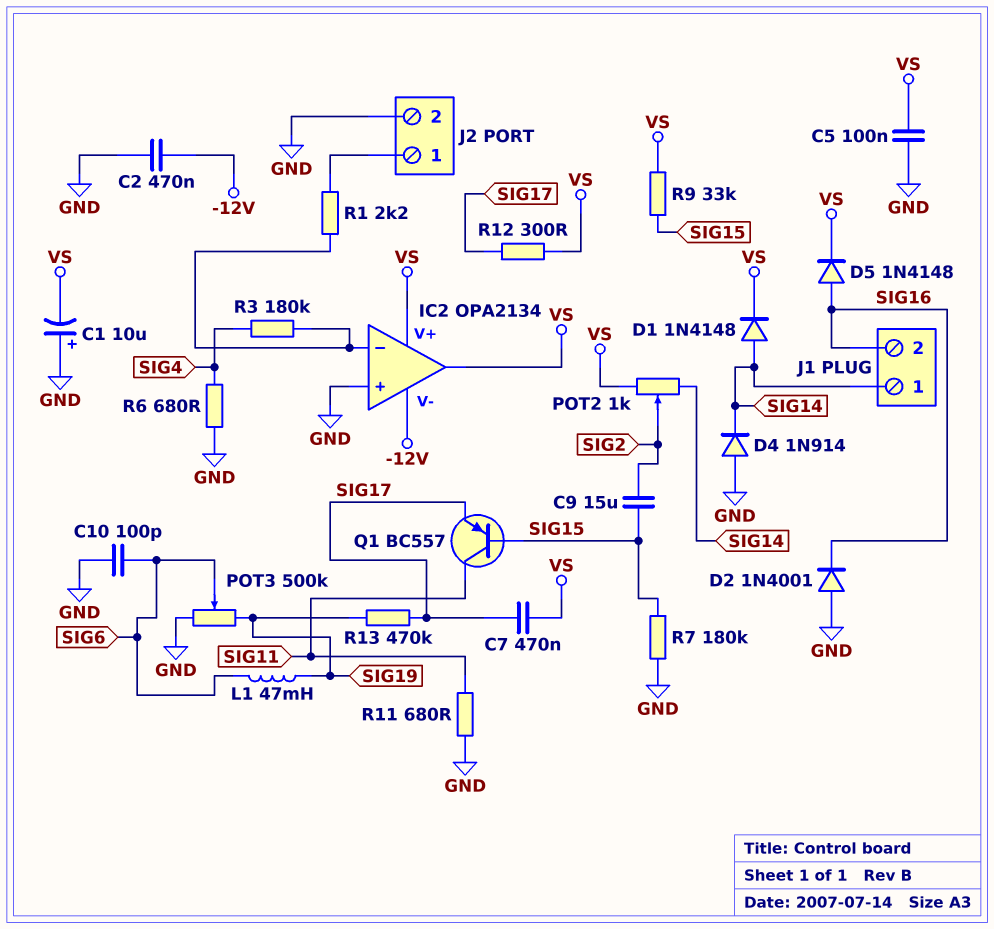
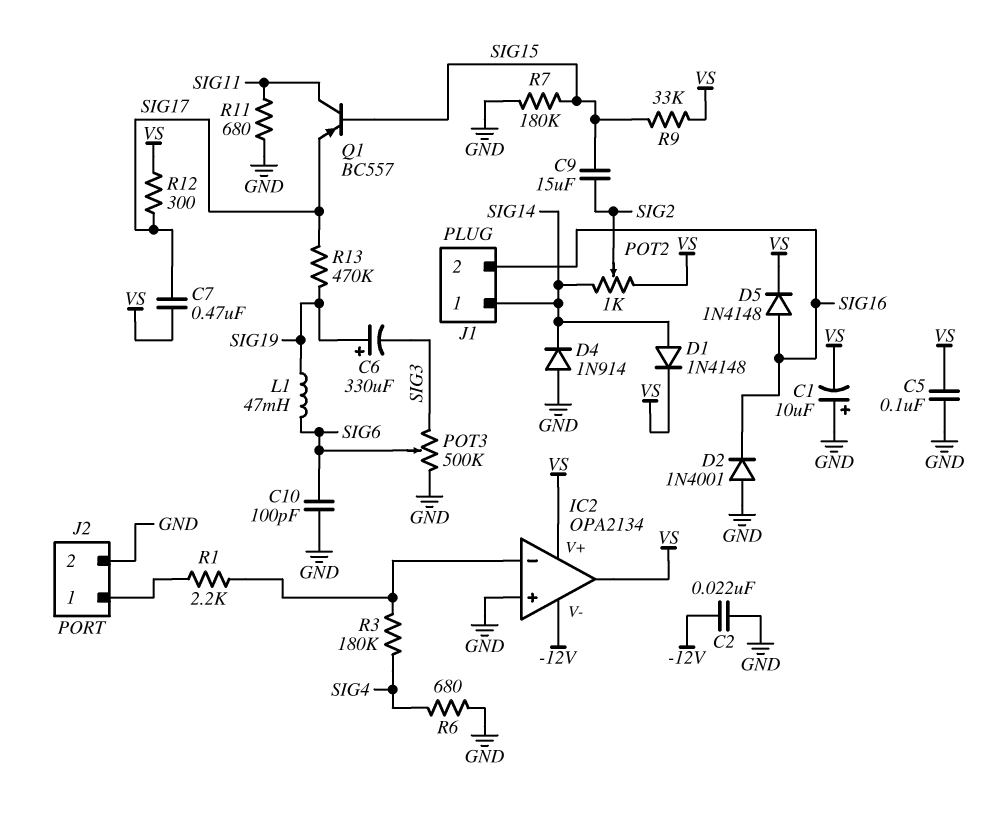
C2: 470nF (-12V, GND) -> 22nF (-12V, GND)
C6: none -> 330uF (plus SIG19, minus SIG3)
POT3: 500k (GND, SIG19, wiper SIG6) -> 500k (GND, SIG3, wiper SIG6)

